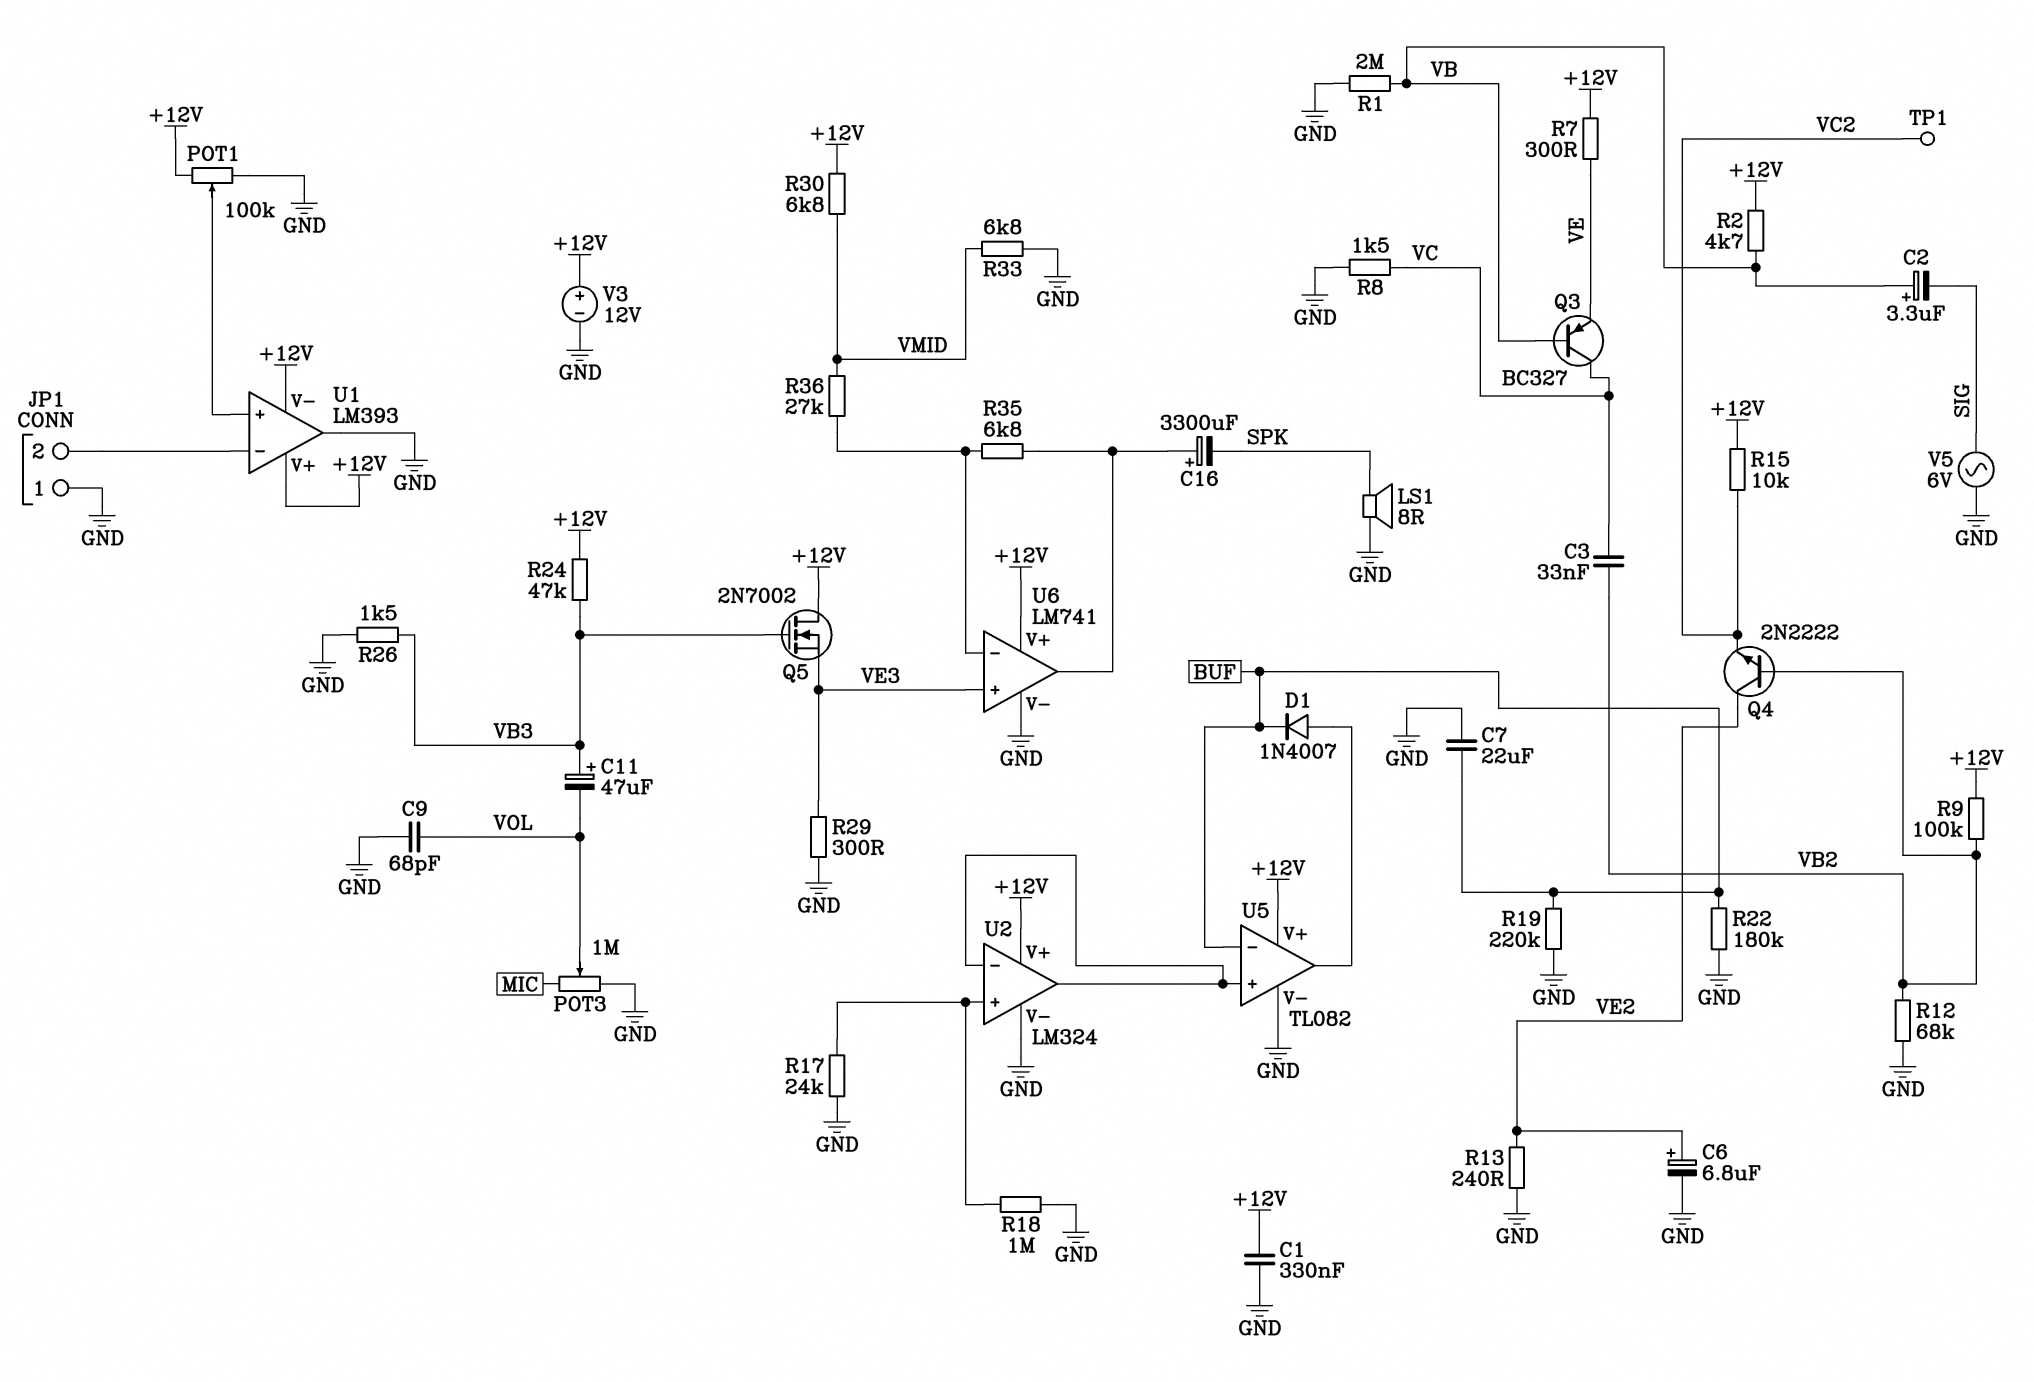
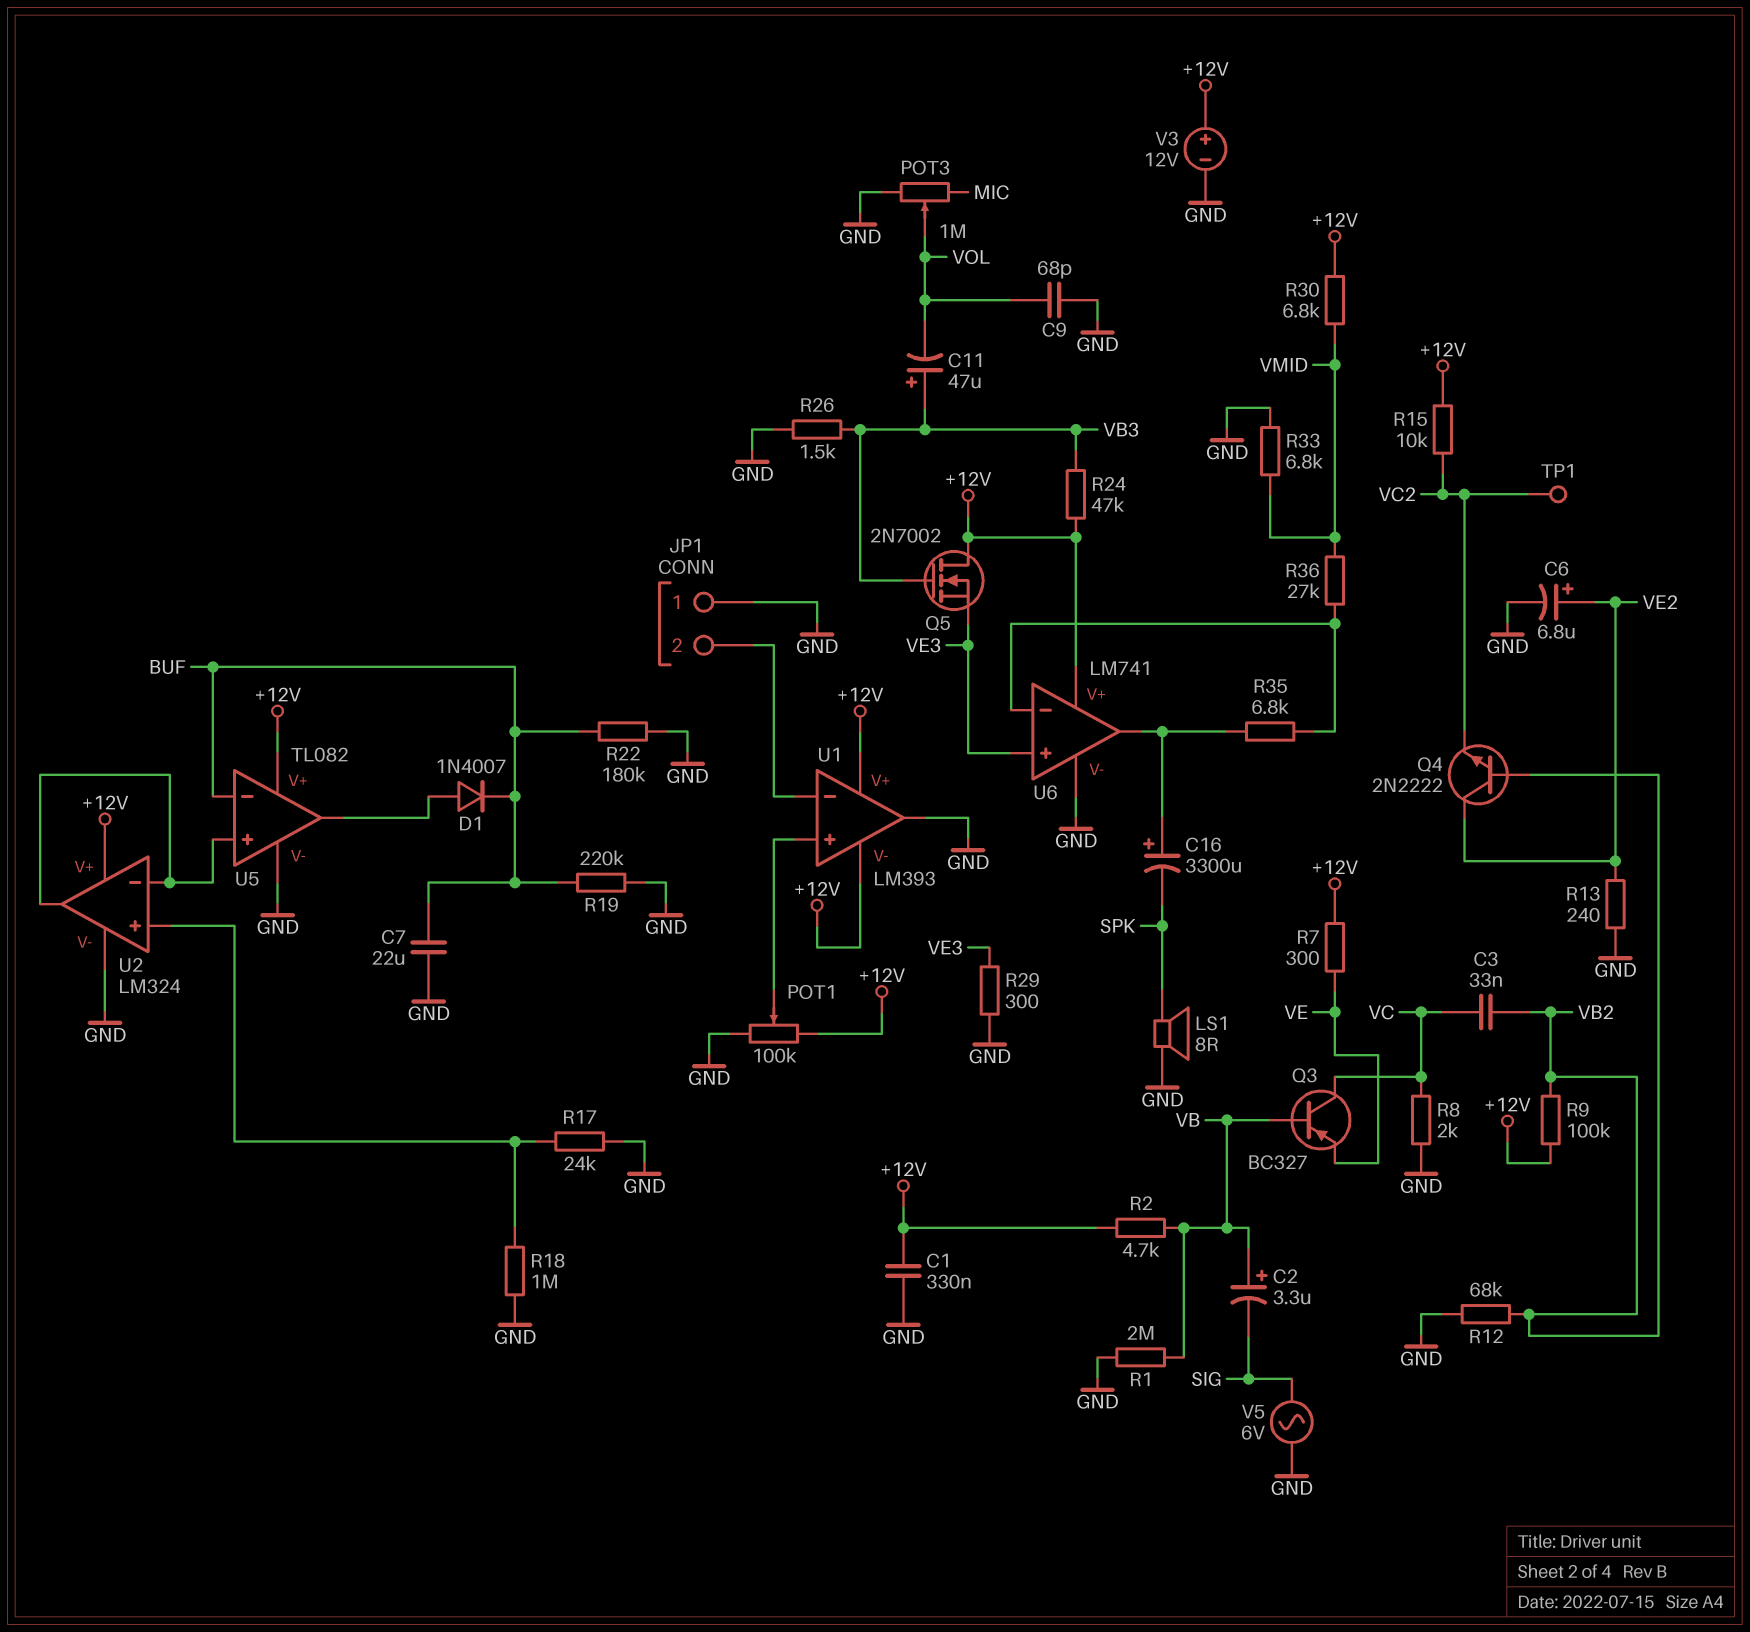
R8: 1.5k (GND, VC) -> 2k (GND, VC)

